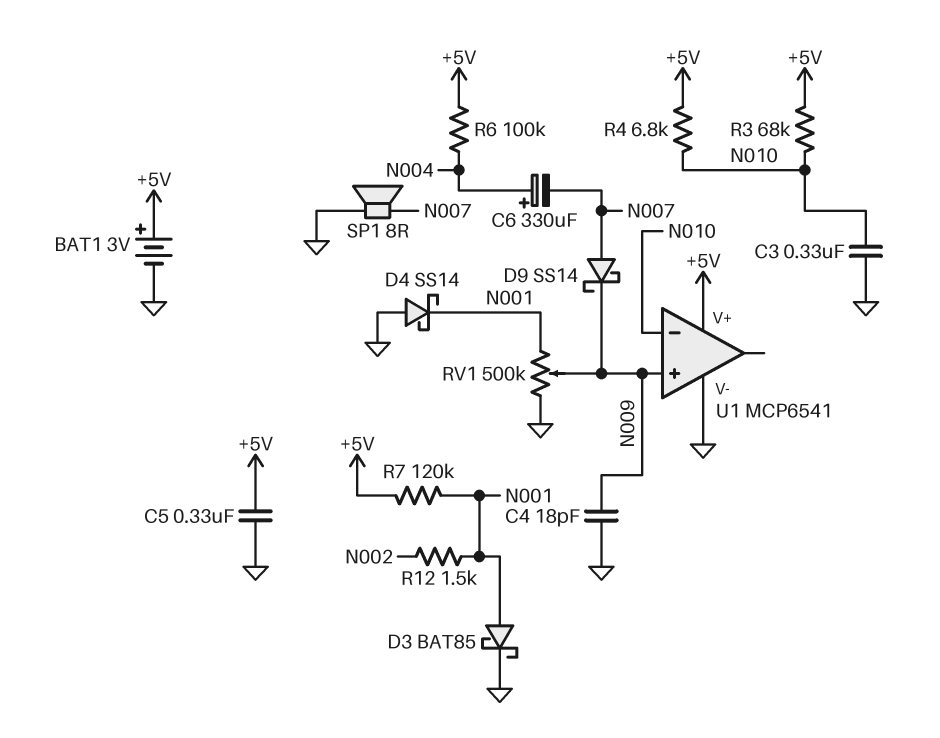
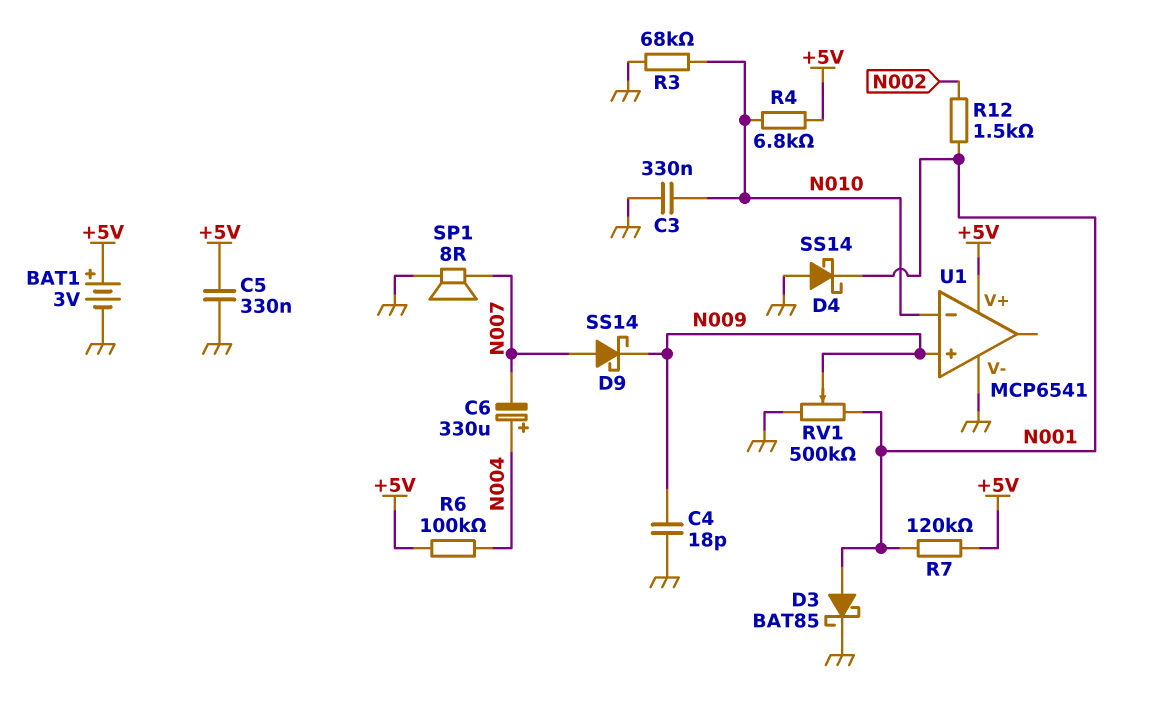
R3: 68k (+5V, N010) -> 68k (GND, N010)

